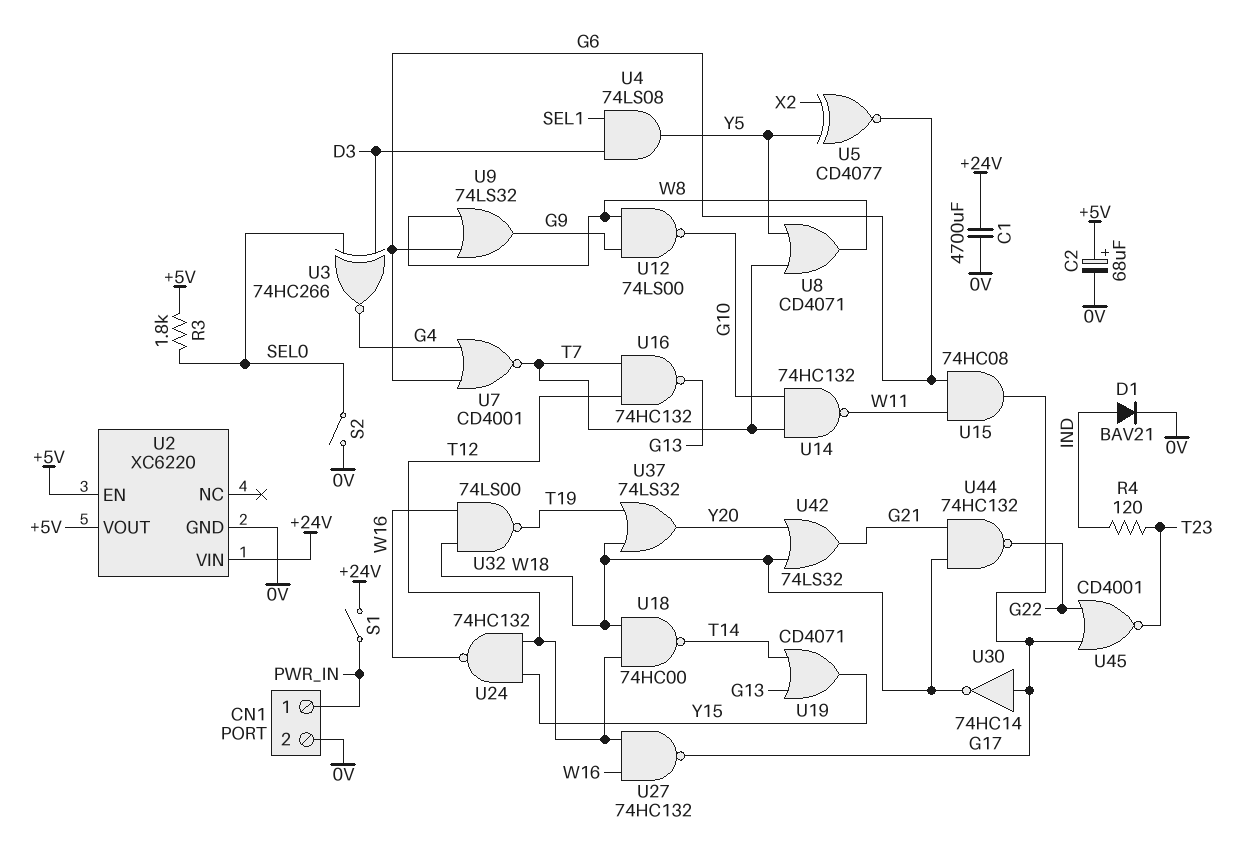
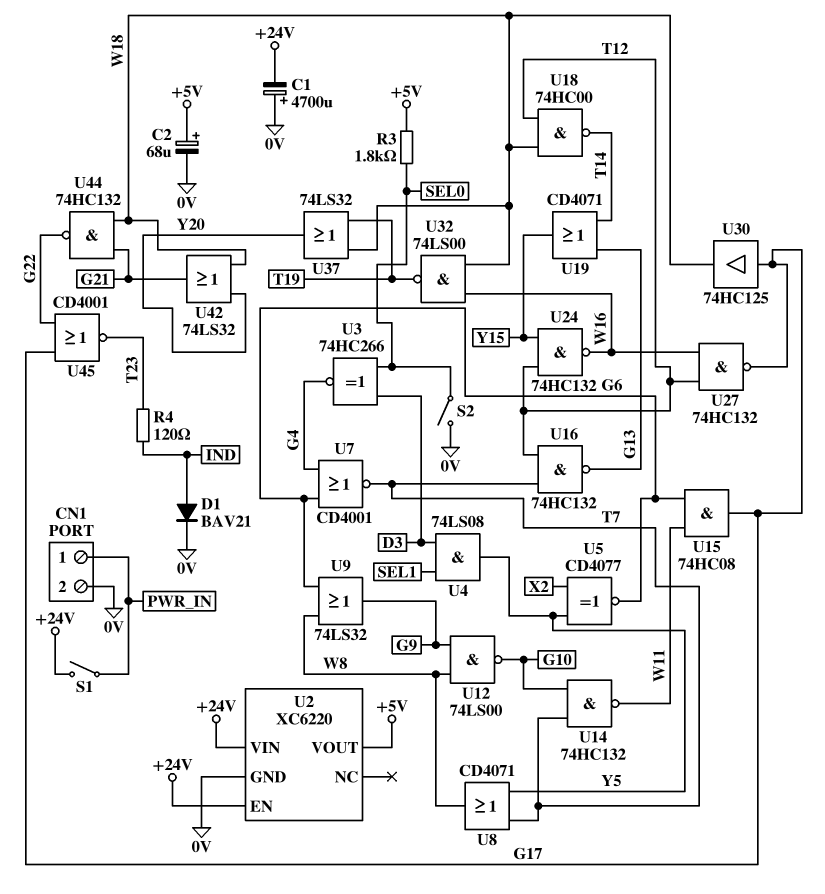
C1: 4700uF (+24V, 0V) -> 4700uF (plus 0V, minus +24V)
U2 pin EN: +5V -> +24V
U30: NOT 74HC14 (in G17, out W18) -> buffer 74HC125 (in G17, out W18)

